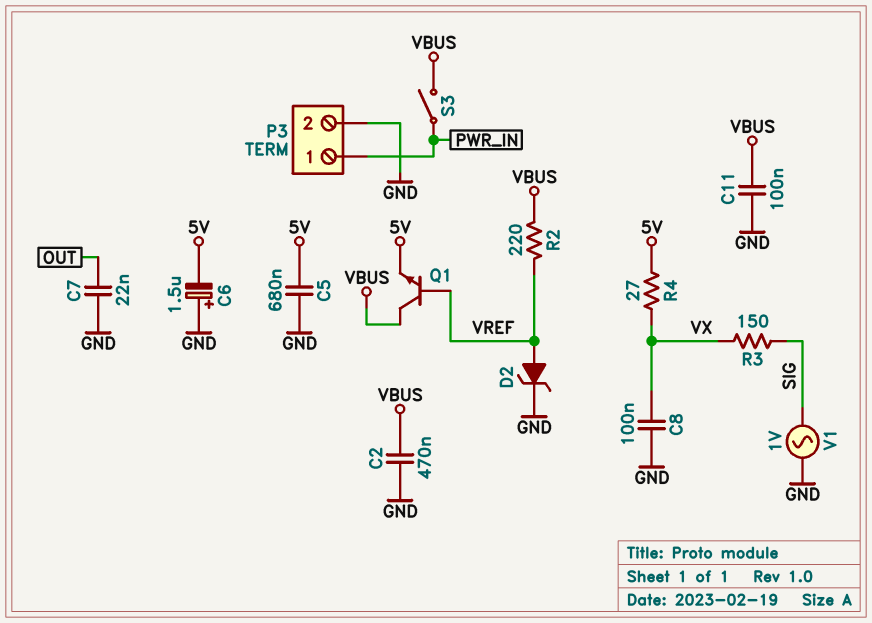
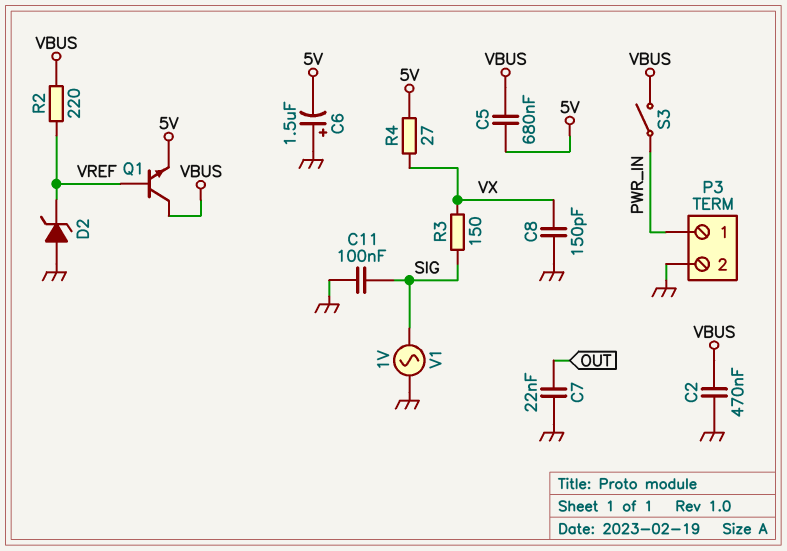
C5: 680nF (5V, GND) -> 680nF (5V, VBUS)
C8: 100nF (GND, VX) -> 150pF (GND, VX)
C11: 100nF (GND, VBUS) -> 100nF (GND, SIG)
D2: zener (A VREF, K GND) -> zener (A GND, K VREF)

